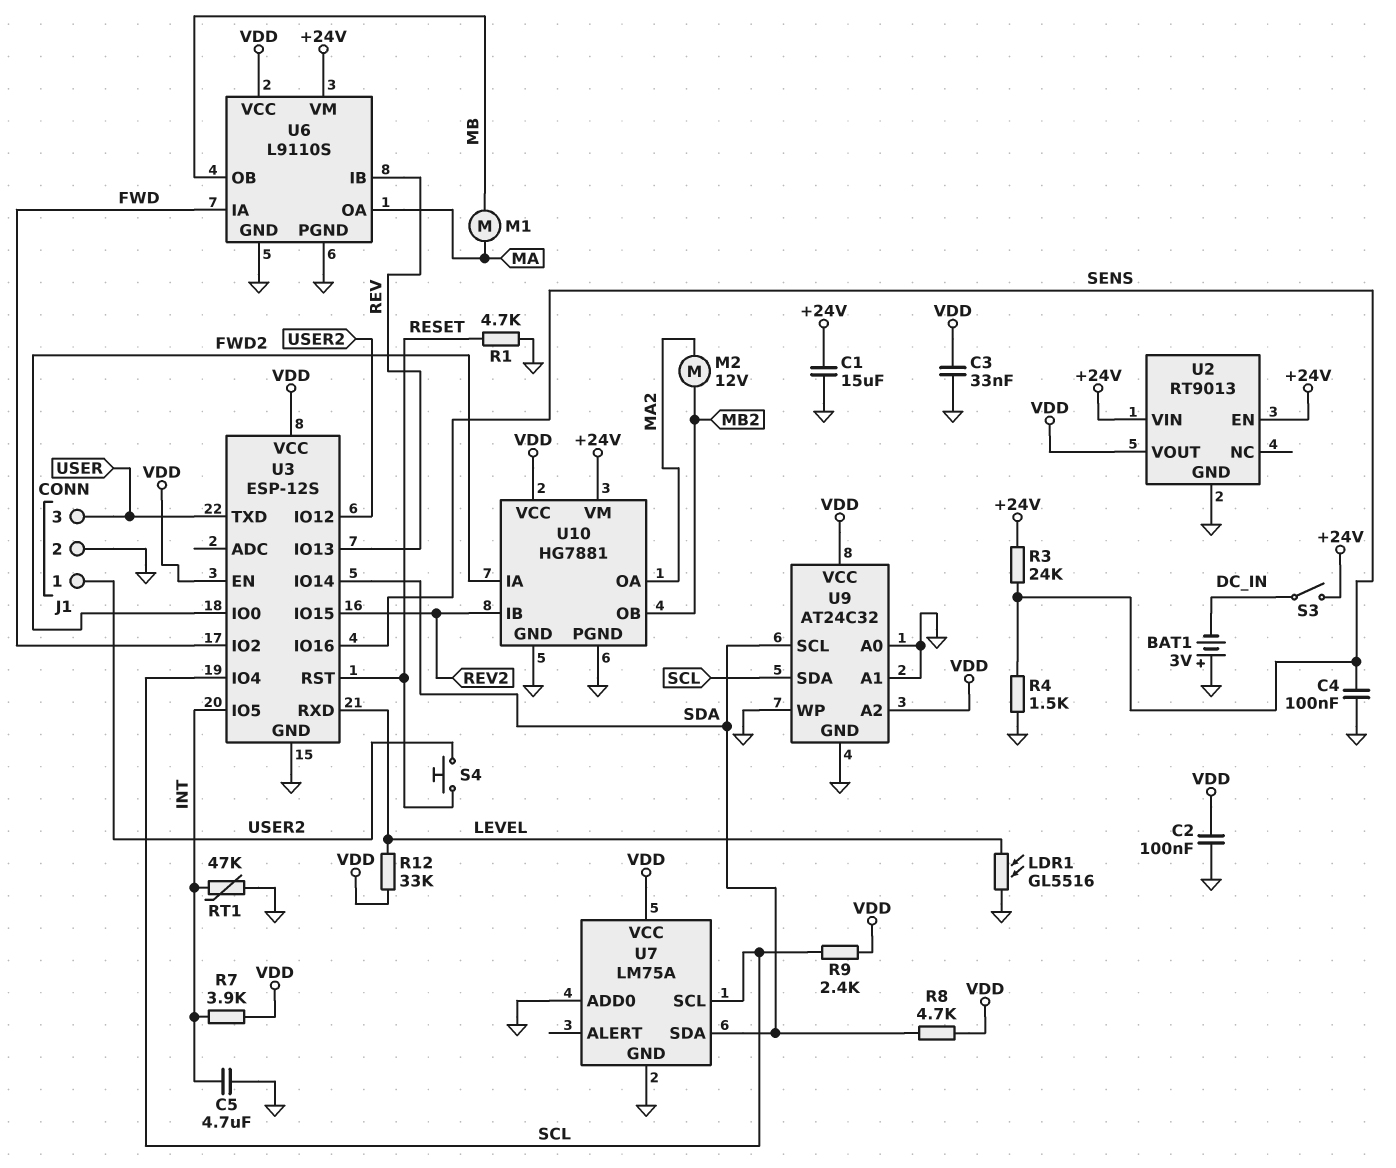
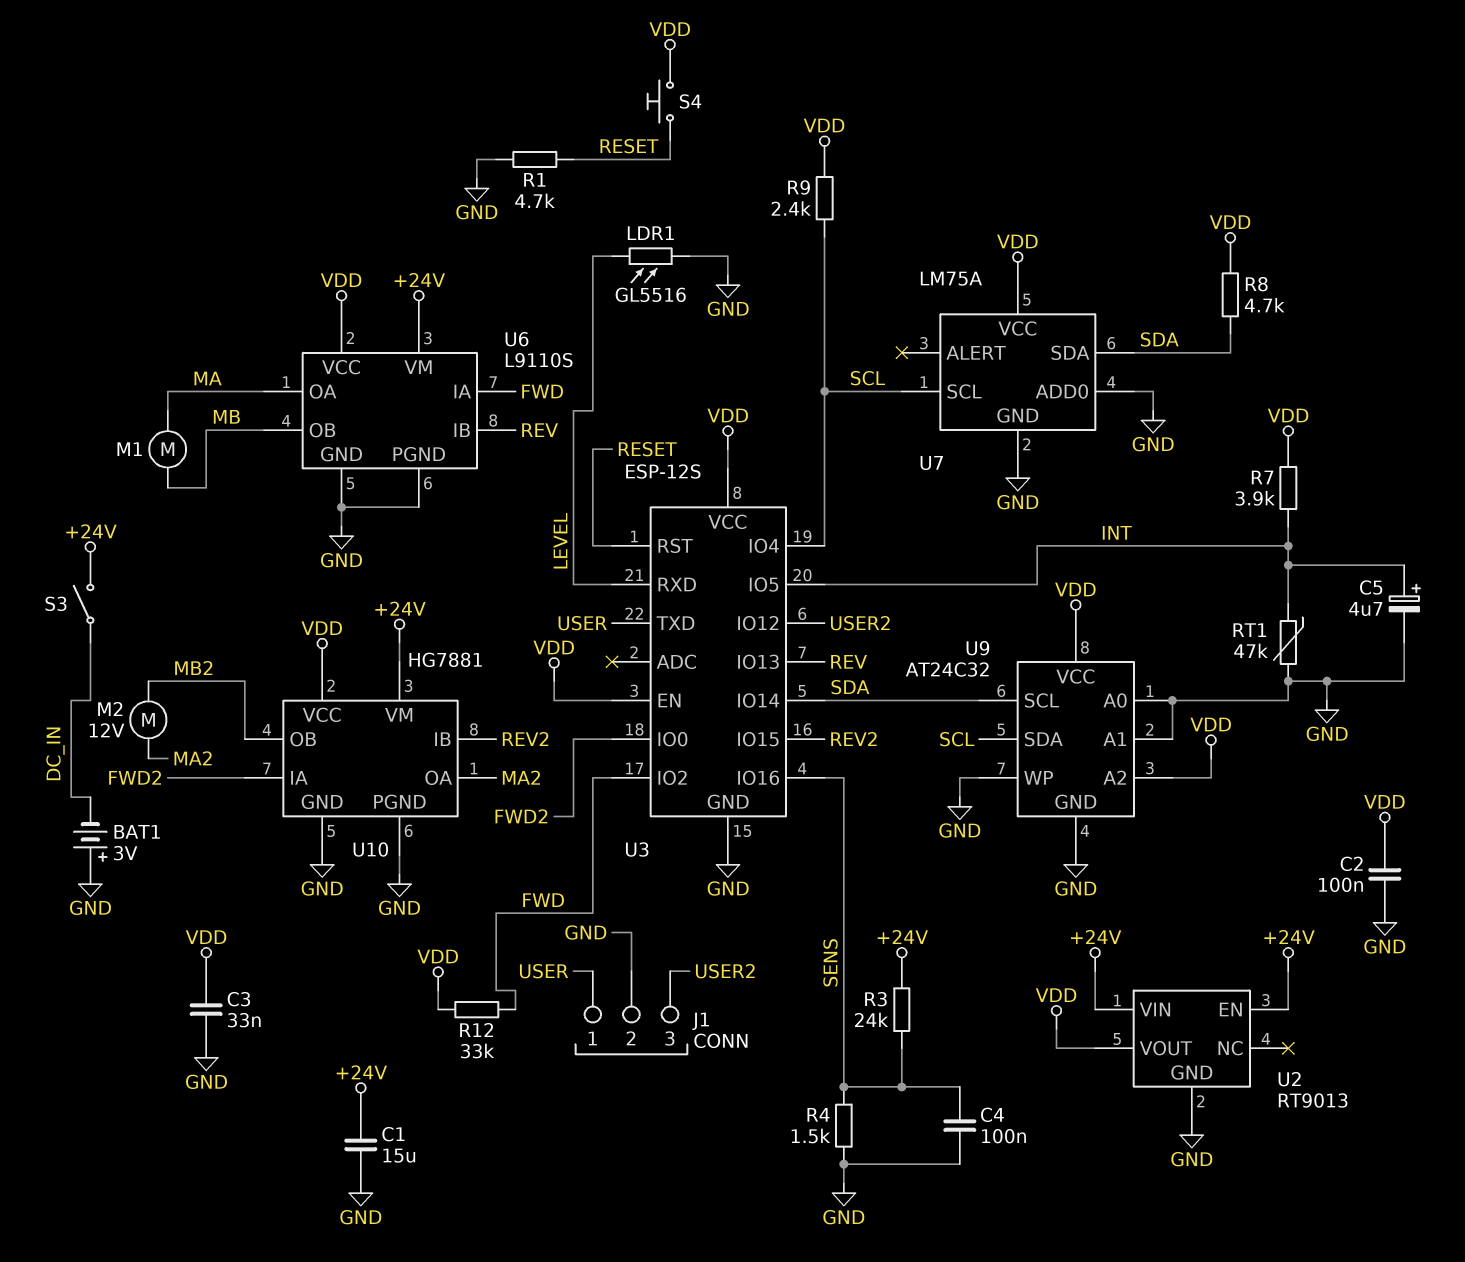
C5: 4.7uF (GND, INT) -> 4.7uF (plus INT, minus GND)
J1 pin 1: USER2 -> USER
J1 pin 3: USER -> USER2
R12: 33k (LEVEL, VDD) -> 33k (FWD, VDD)
S4: button (RESET, USER2) -> button (RESET, VDD)

